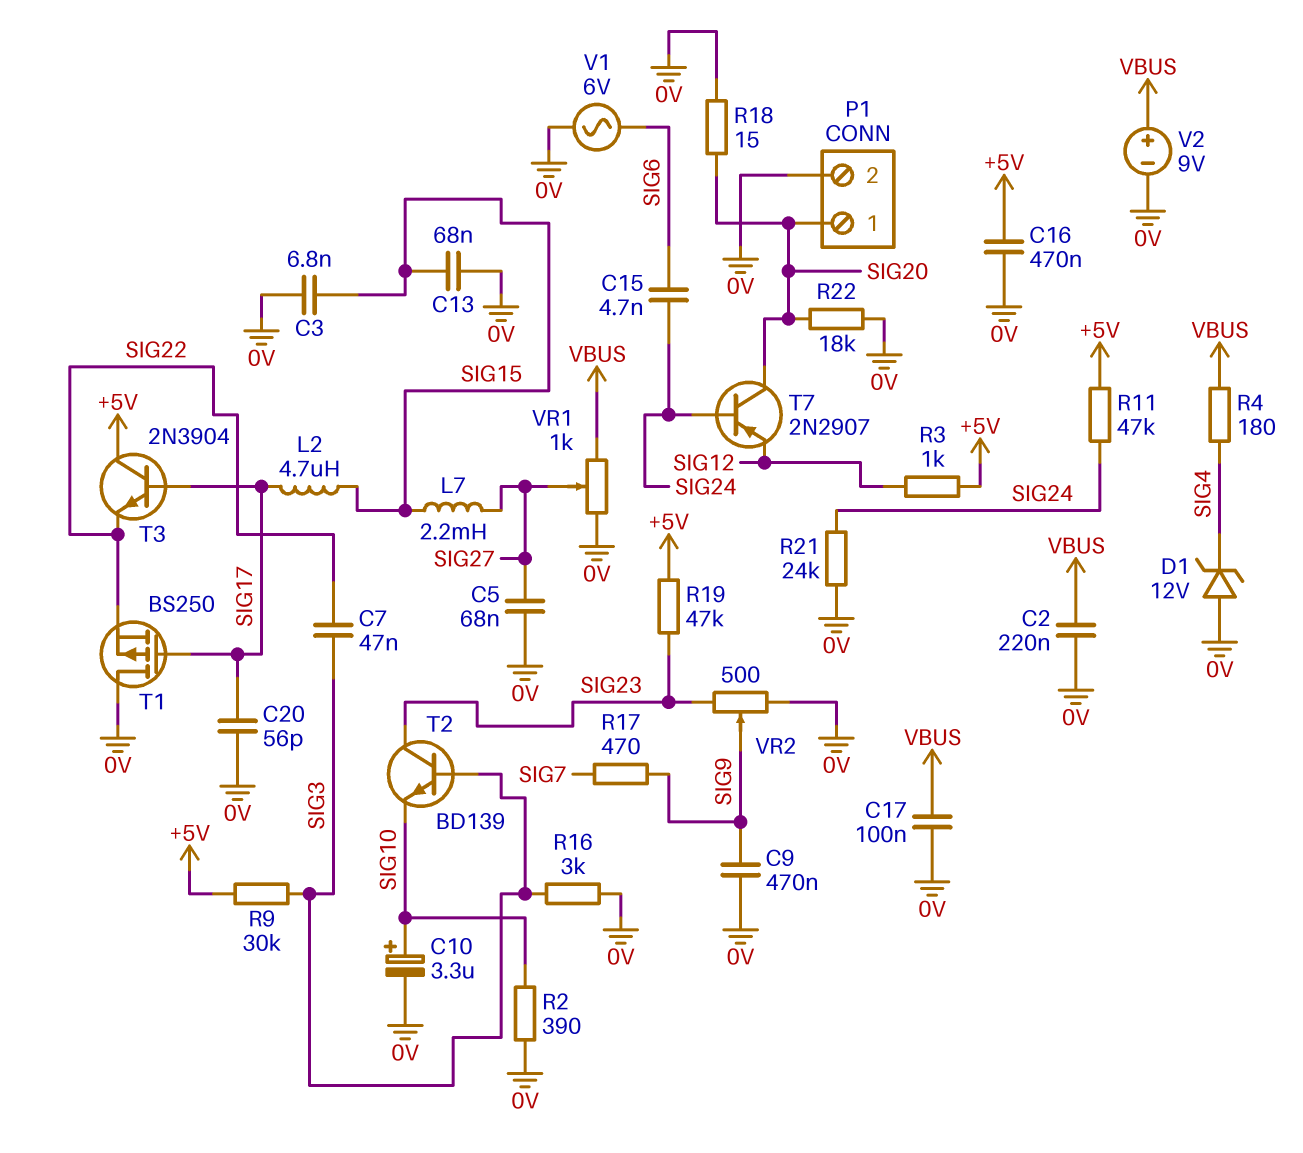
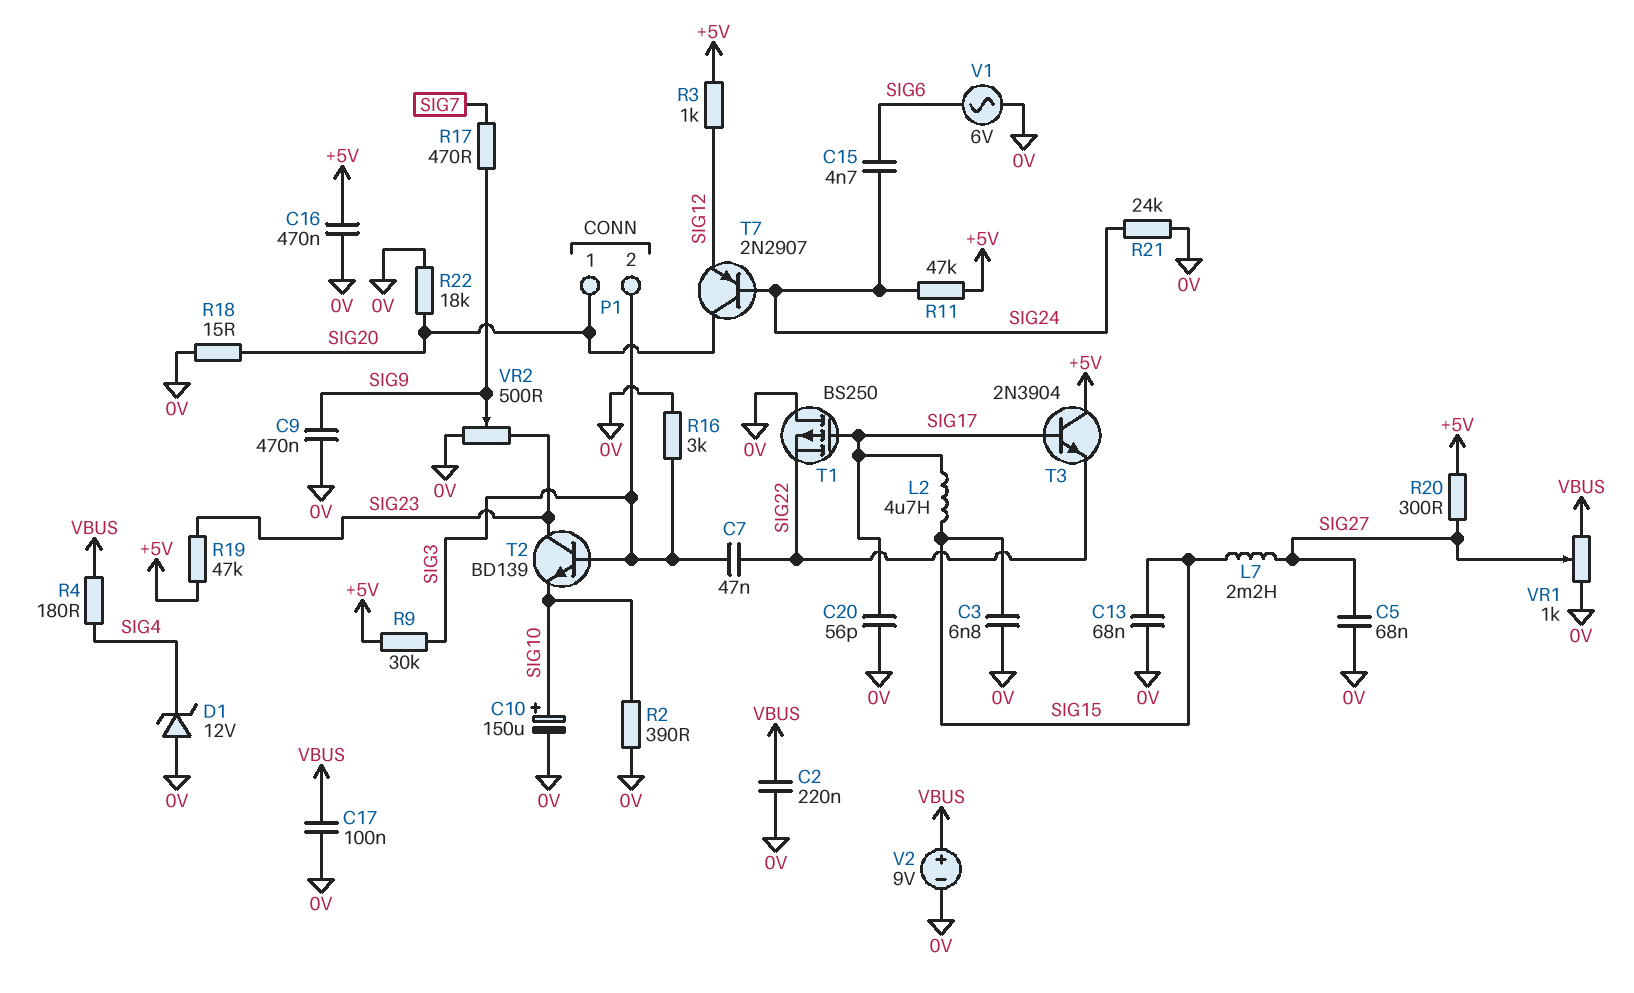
C10: 3.3uF (plus SIG10, minus 0V) -> 150uF (plus SIG10, minus 0V)
P1 pin 2: 0V -> SIG3
R20: none -> 300 (+5V, SIG27)

